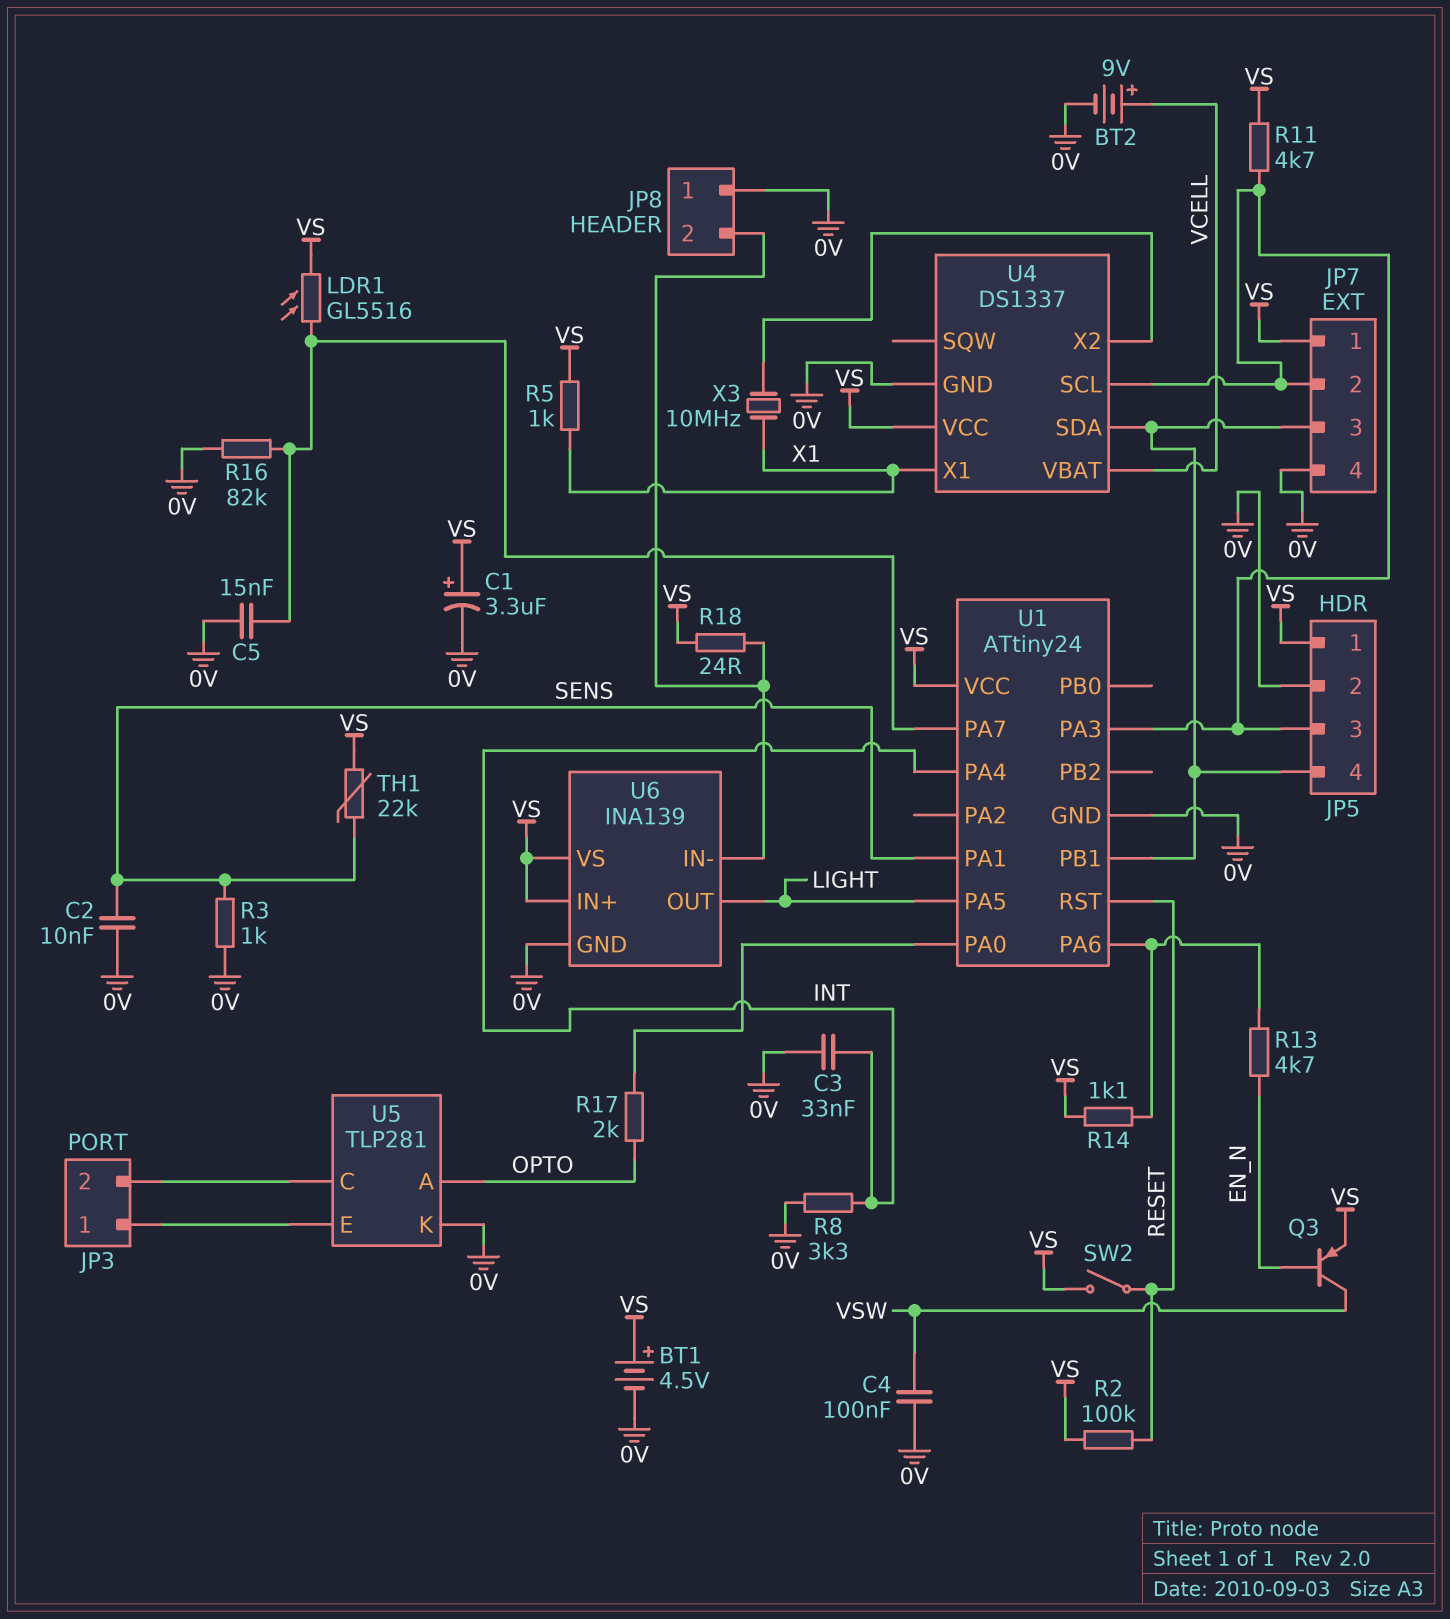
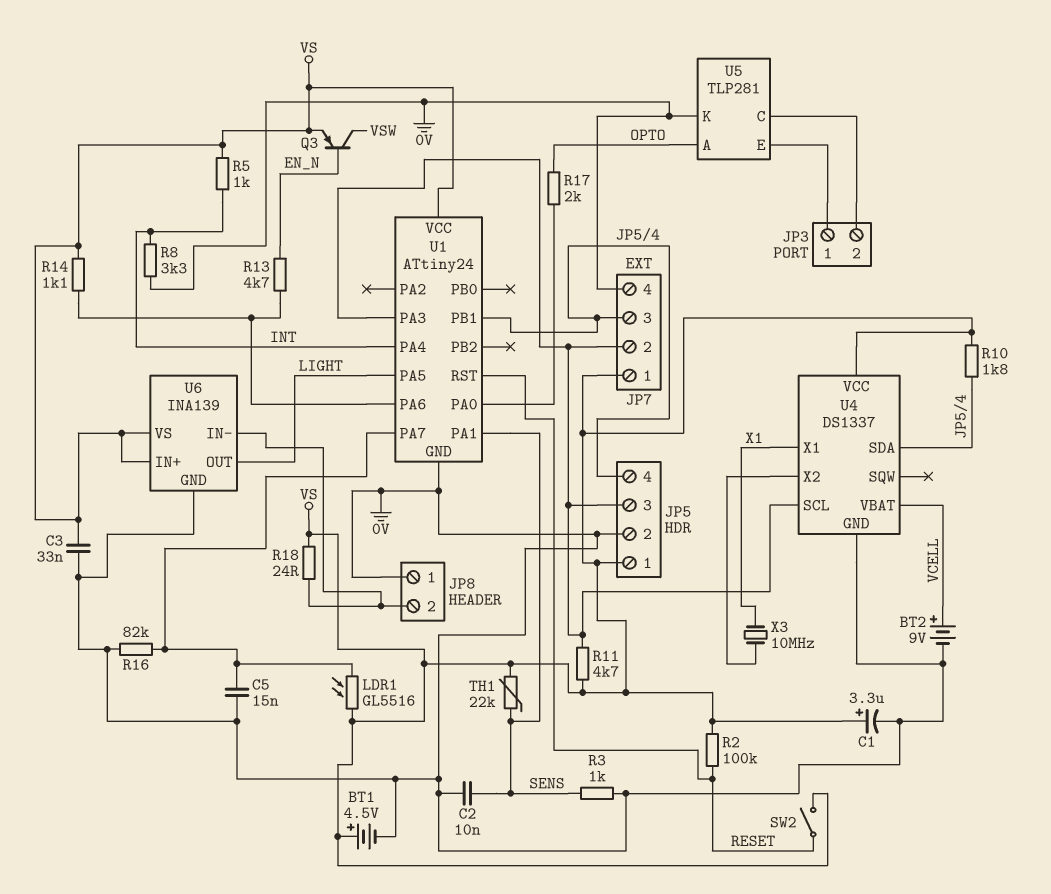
C3: 33nF (0V, INT) -> 33nF (0V, VS)
C4: 100nF (0V, VSW) -> none
R5: 1k (VS, X1) -> 1k (INT, VS)
R10: none -> 1.8k (JP5/4, VS)

